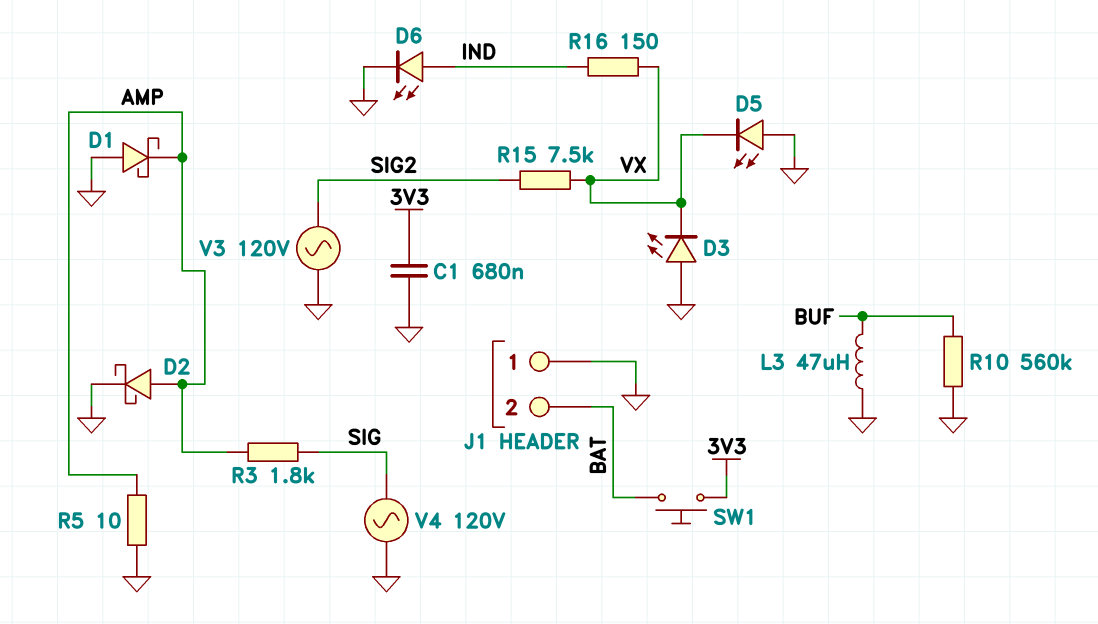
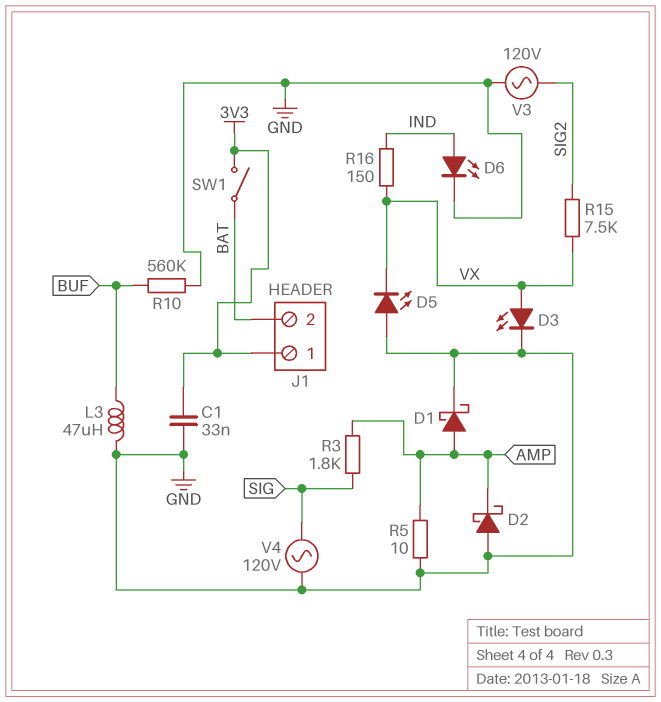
C1: 680nF (3V3, GND) -> 33nF (3V3, GND)
D1: schottky (A GND, K AMP) -> schottky (A AMP, K GND)
D2: schottky (A AMP, K GND) -> schottky (A GND, K AMP)
D3: LED (A GND, K VX) -> LED (A VX, K GND)
J1 pin 1: GND -> 3V3
SW1: button (3V3, BAT) -> switch (3V3, BAT)

